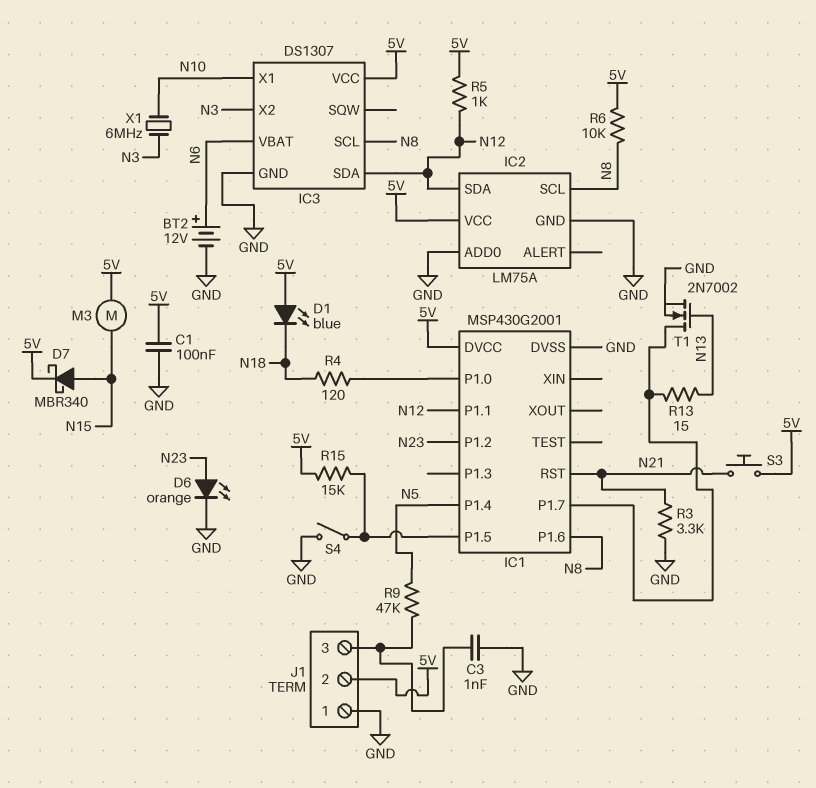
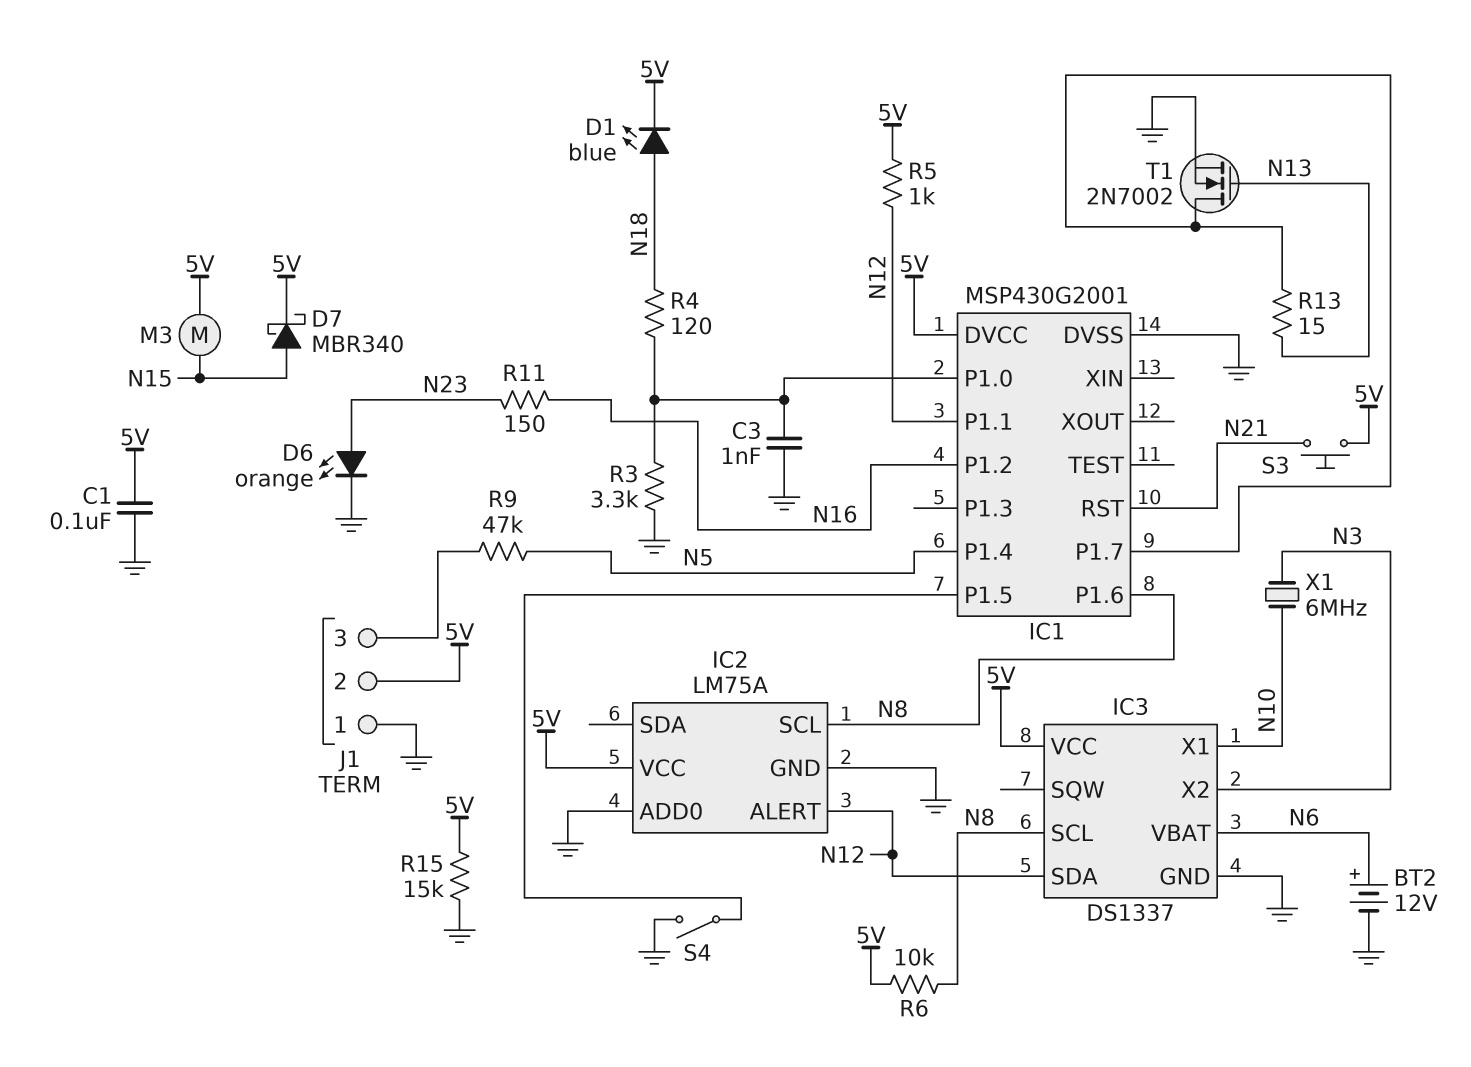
C3: 1nF (GND, J1/3) -> 1nF (GND, IC1/P1.0)
D1: LED blue (A 5V, K N18) -> LED blue (A N18, K 5V)
IC1 pin P1.2: N23 -> N16
IC2 pin ALERT: none -> N12
IC2 pin SDA: N12 -> none
IC3: DS1307 -> DS1337
R3: 3.3k (GND, N21) -> 3.3k (GND, IC1/P1.0)
R11: none -> 150 (N16, N23)
R15: 15k (5V, IC1/P1.5) -> 15k (5V, GND)

